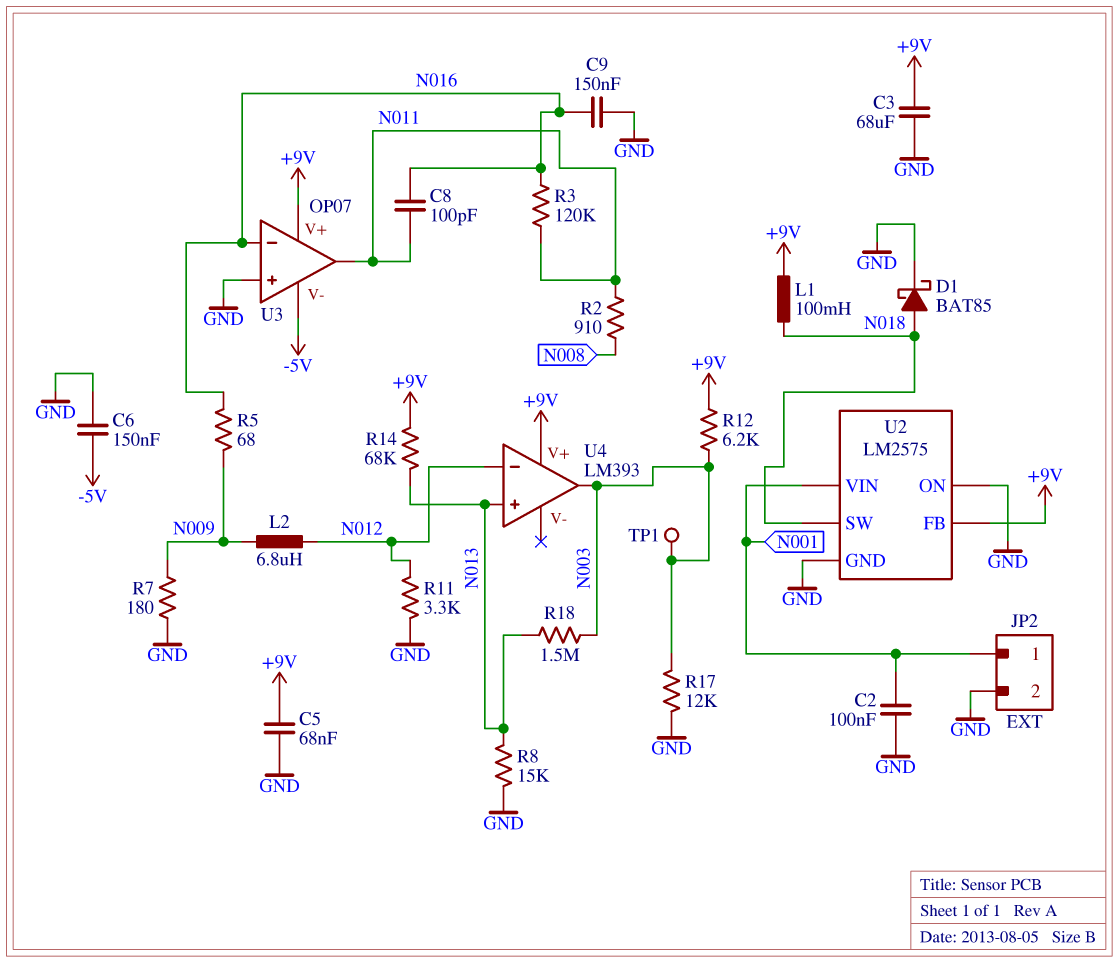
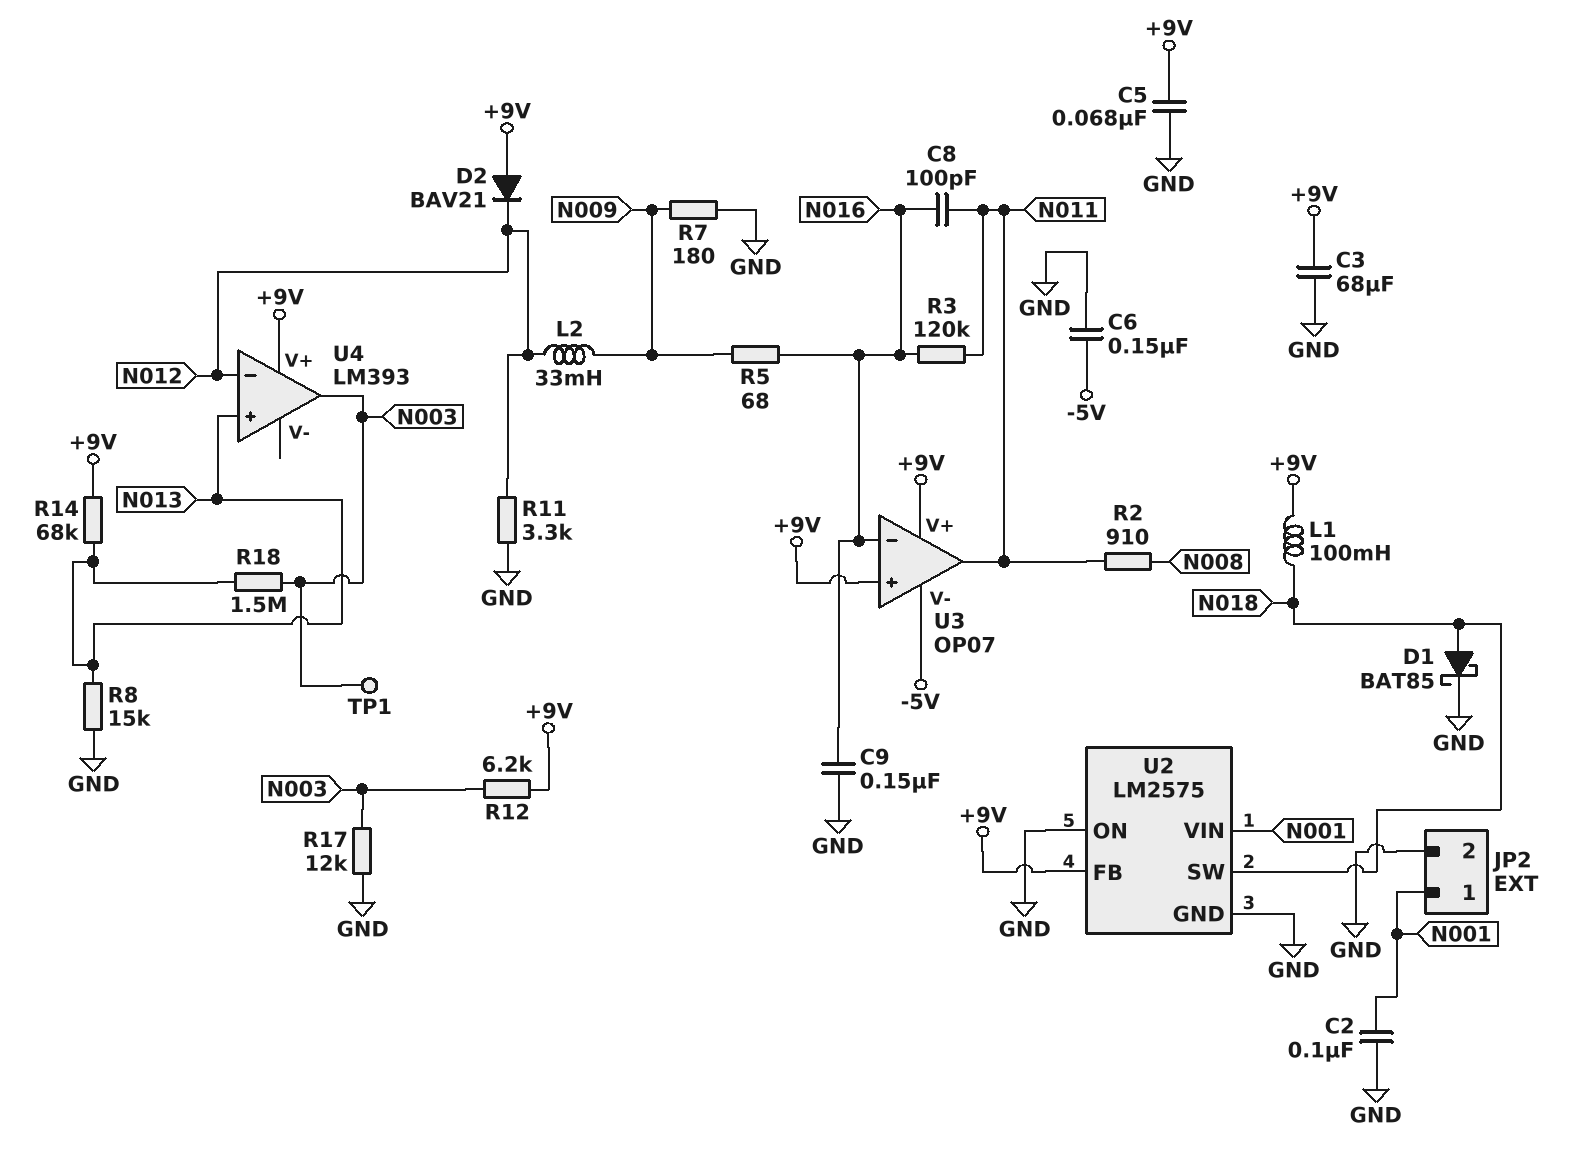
D2: none -> diode BAV21 (A +9V, K N012)
L2: 6.8uH (N009, N012) -> 33mH (N009, N012)
U3 pin in+: GND -> +9V

